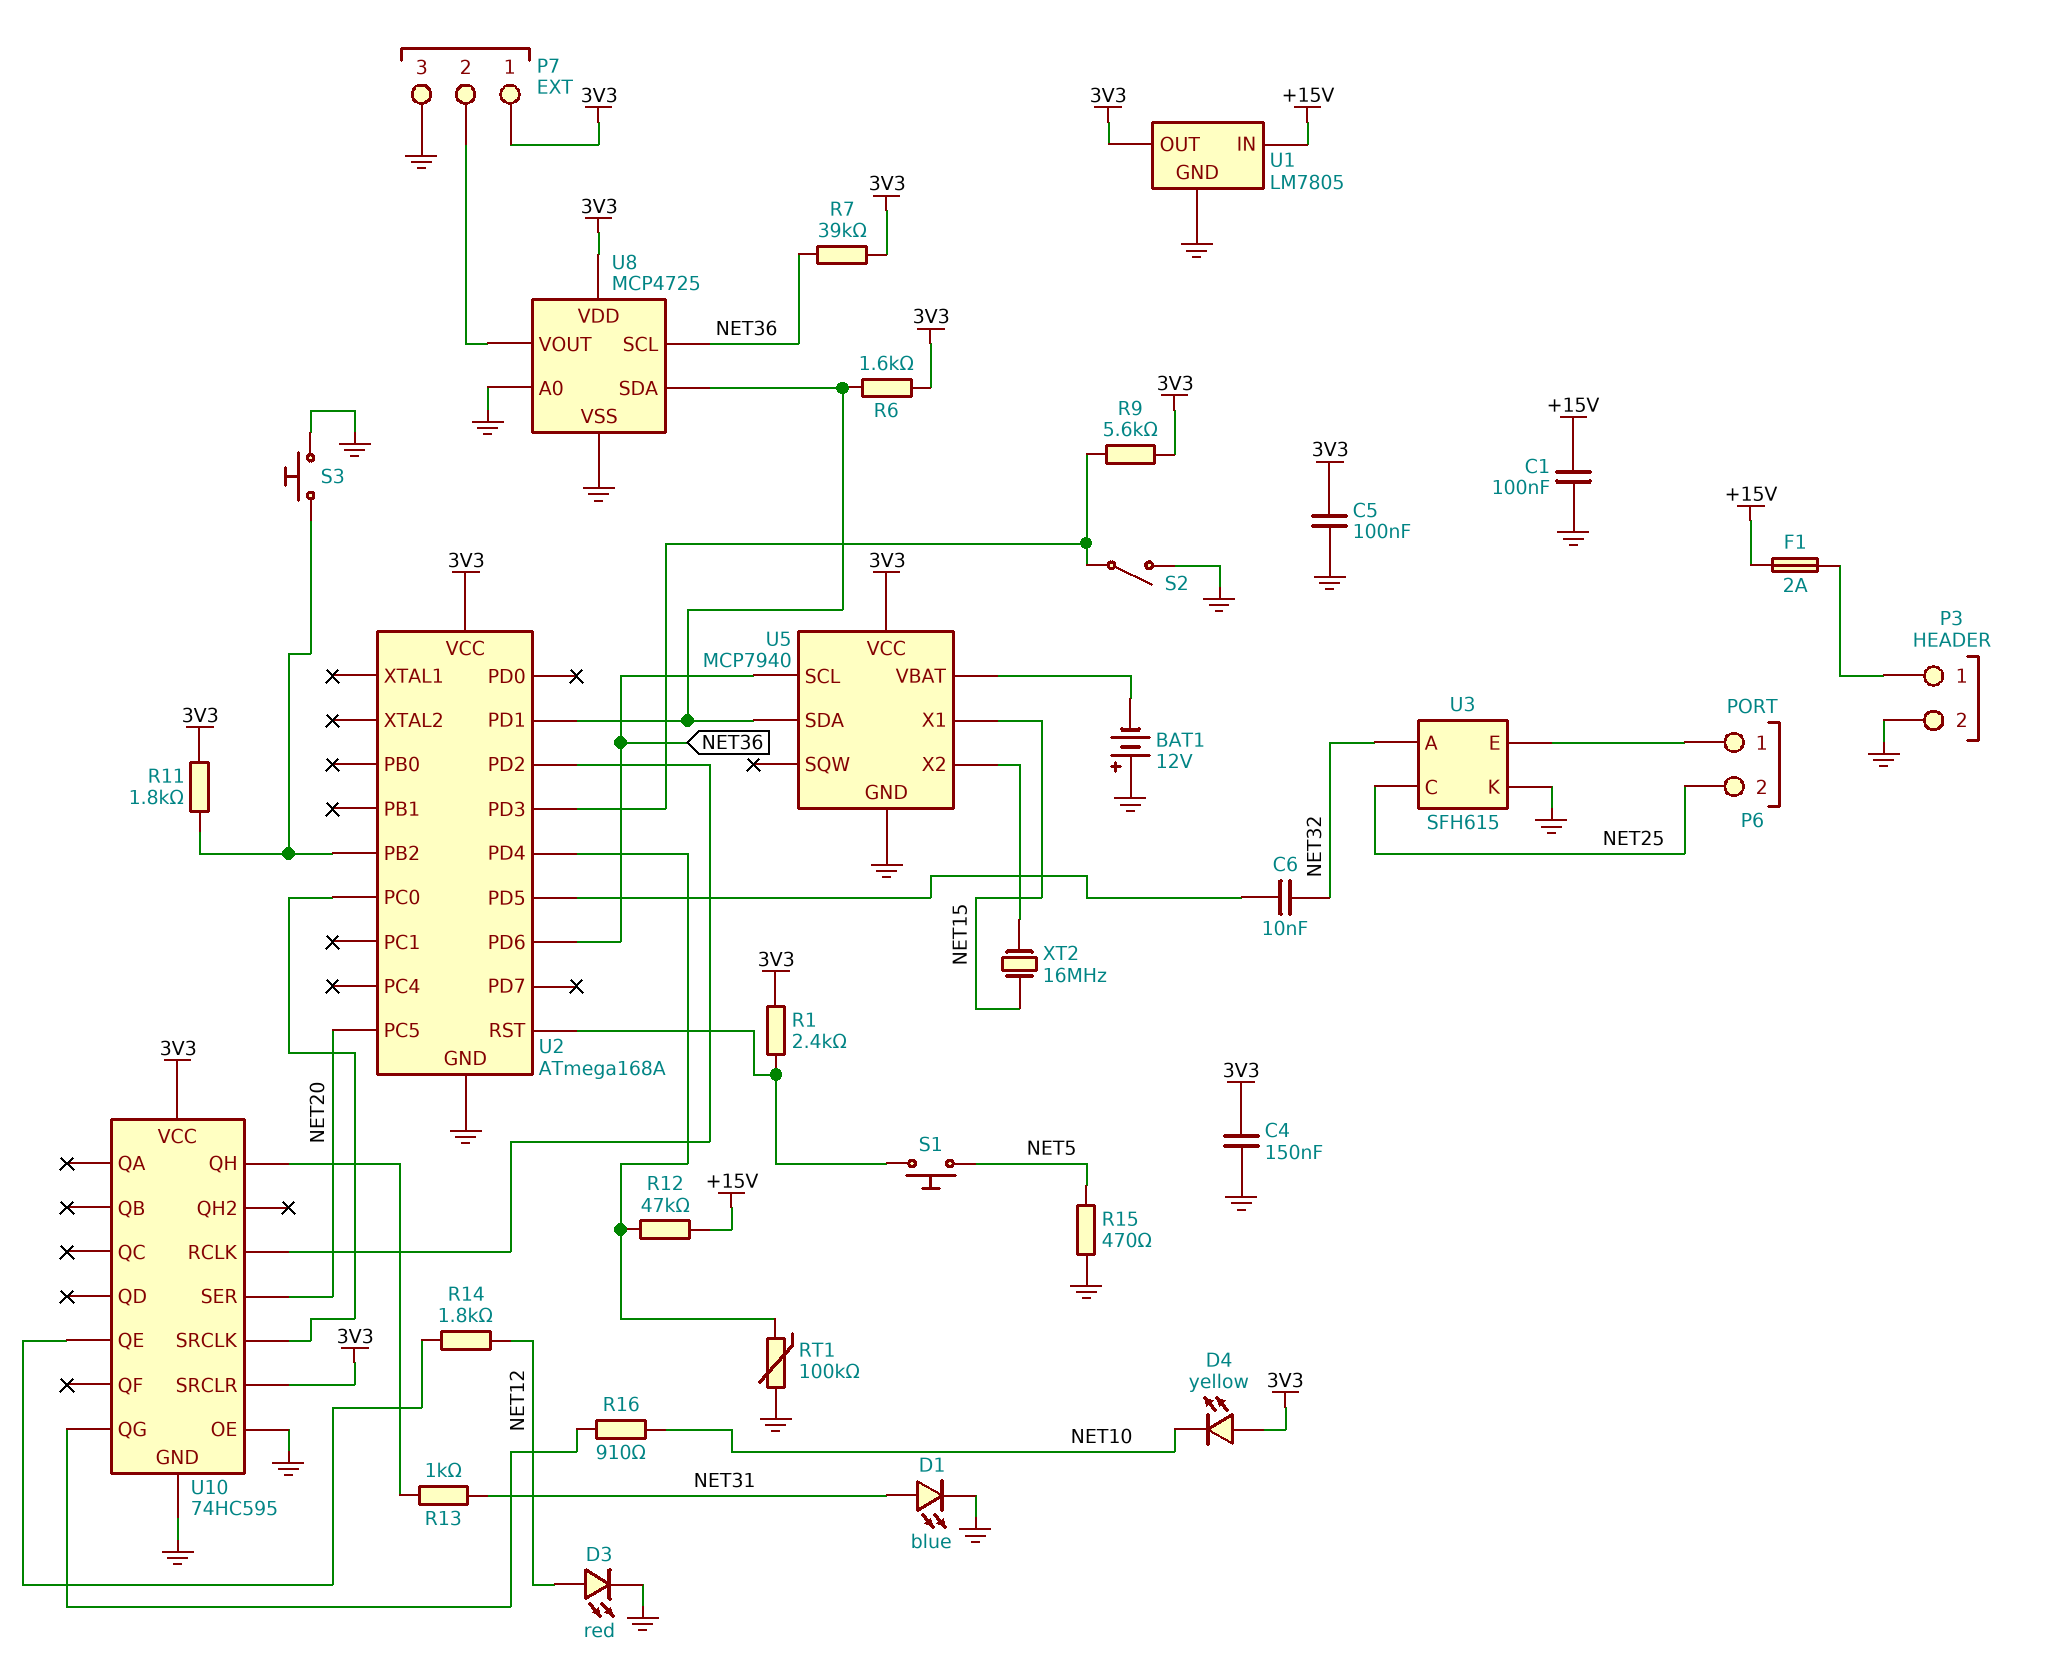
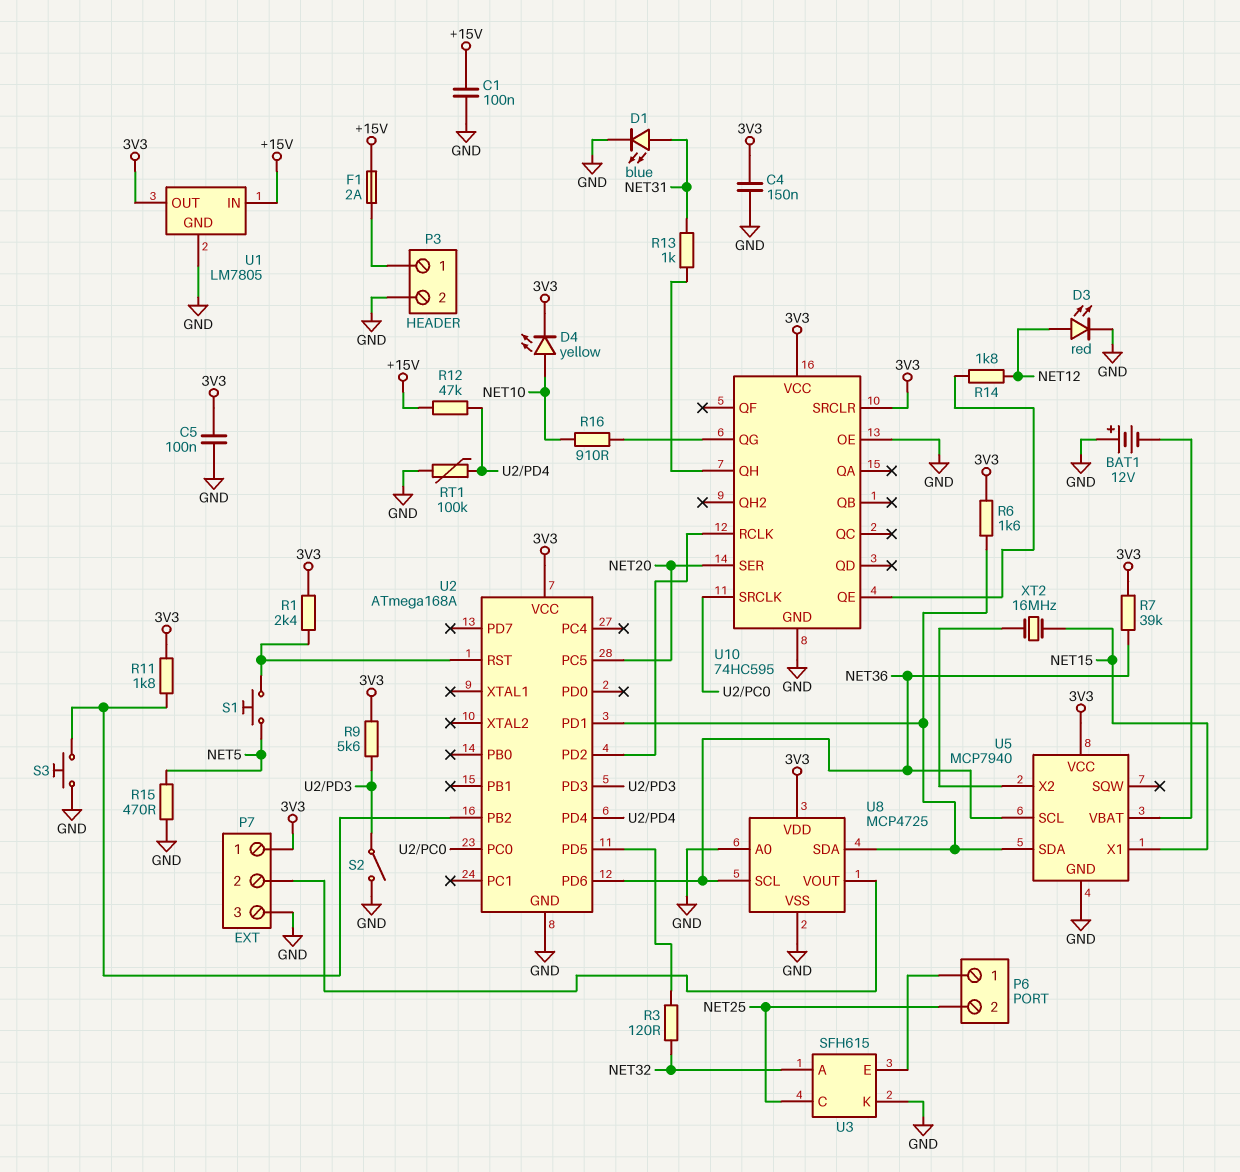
C6: 10nF (NET32, U2/PD5) -> none
D4: LED yellow (A 3V3, K NET10) -> LED yellow (A NET10, K 3V3)
R3: none -> 120 (NET32, U2/PD5)

